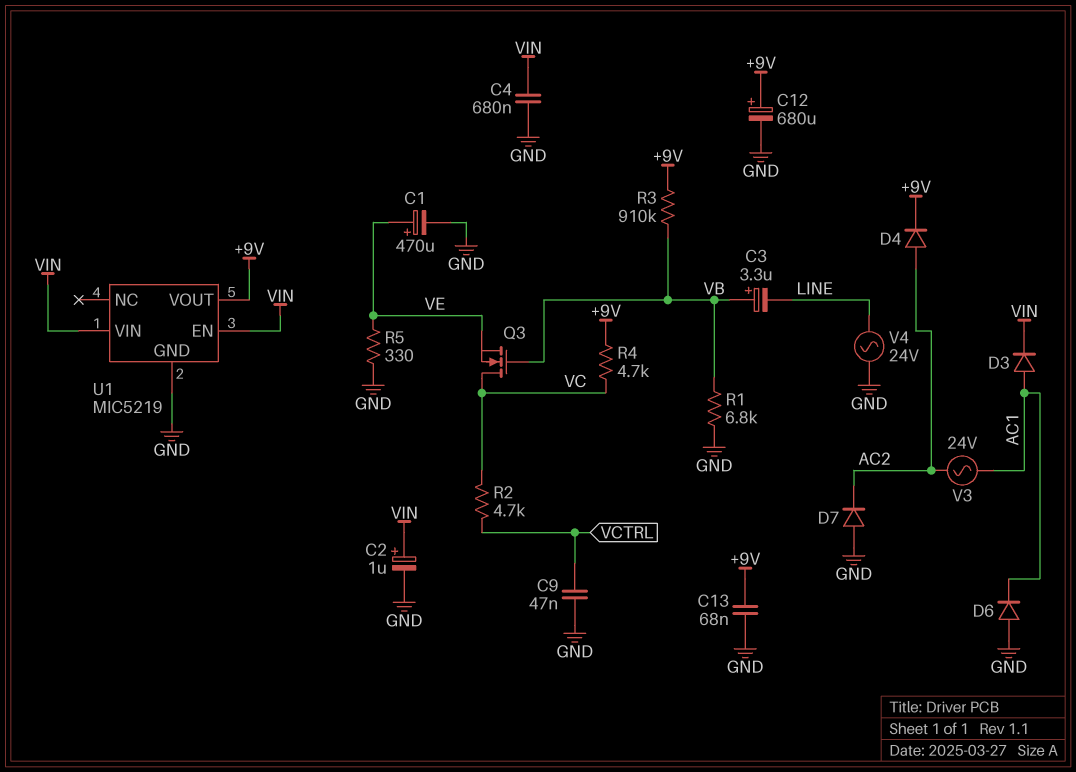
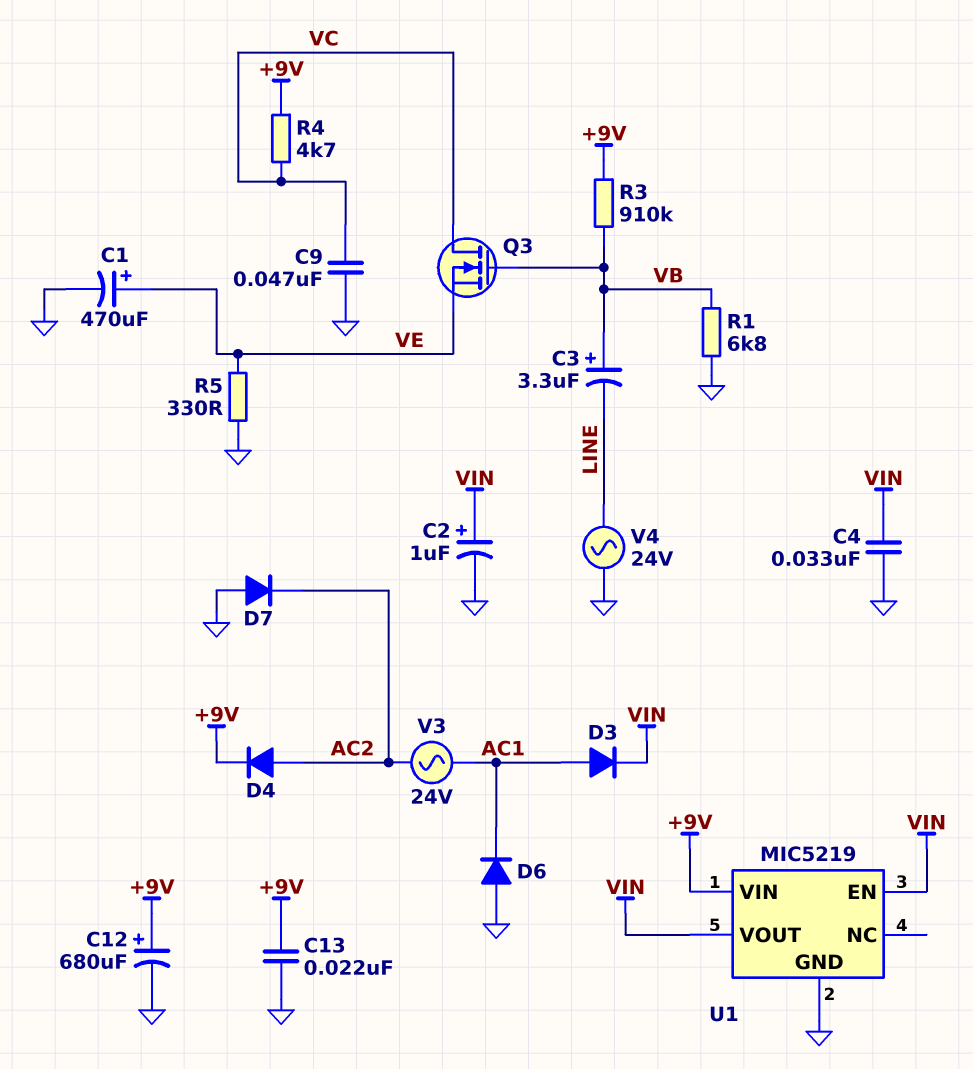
C4: 680nF (GND, VIN) -> 33nF (GND, VIN)
C9: 47nF (GND, VCTRL) -> 47nF (GND, VC)
C13: 68nF (+9V, GND) -> 22nF (+9V, GND)
R2: 4.7k (VC, VCTRL) -> none
U1 pin VIN: VIN -> +9V
U1 pin VOUT: +9V -> VIN

